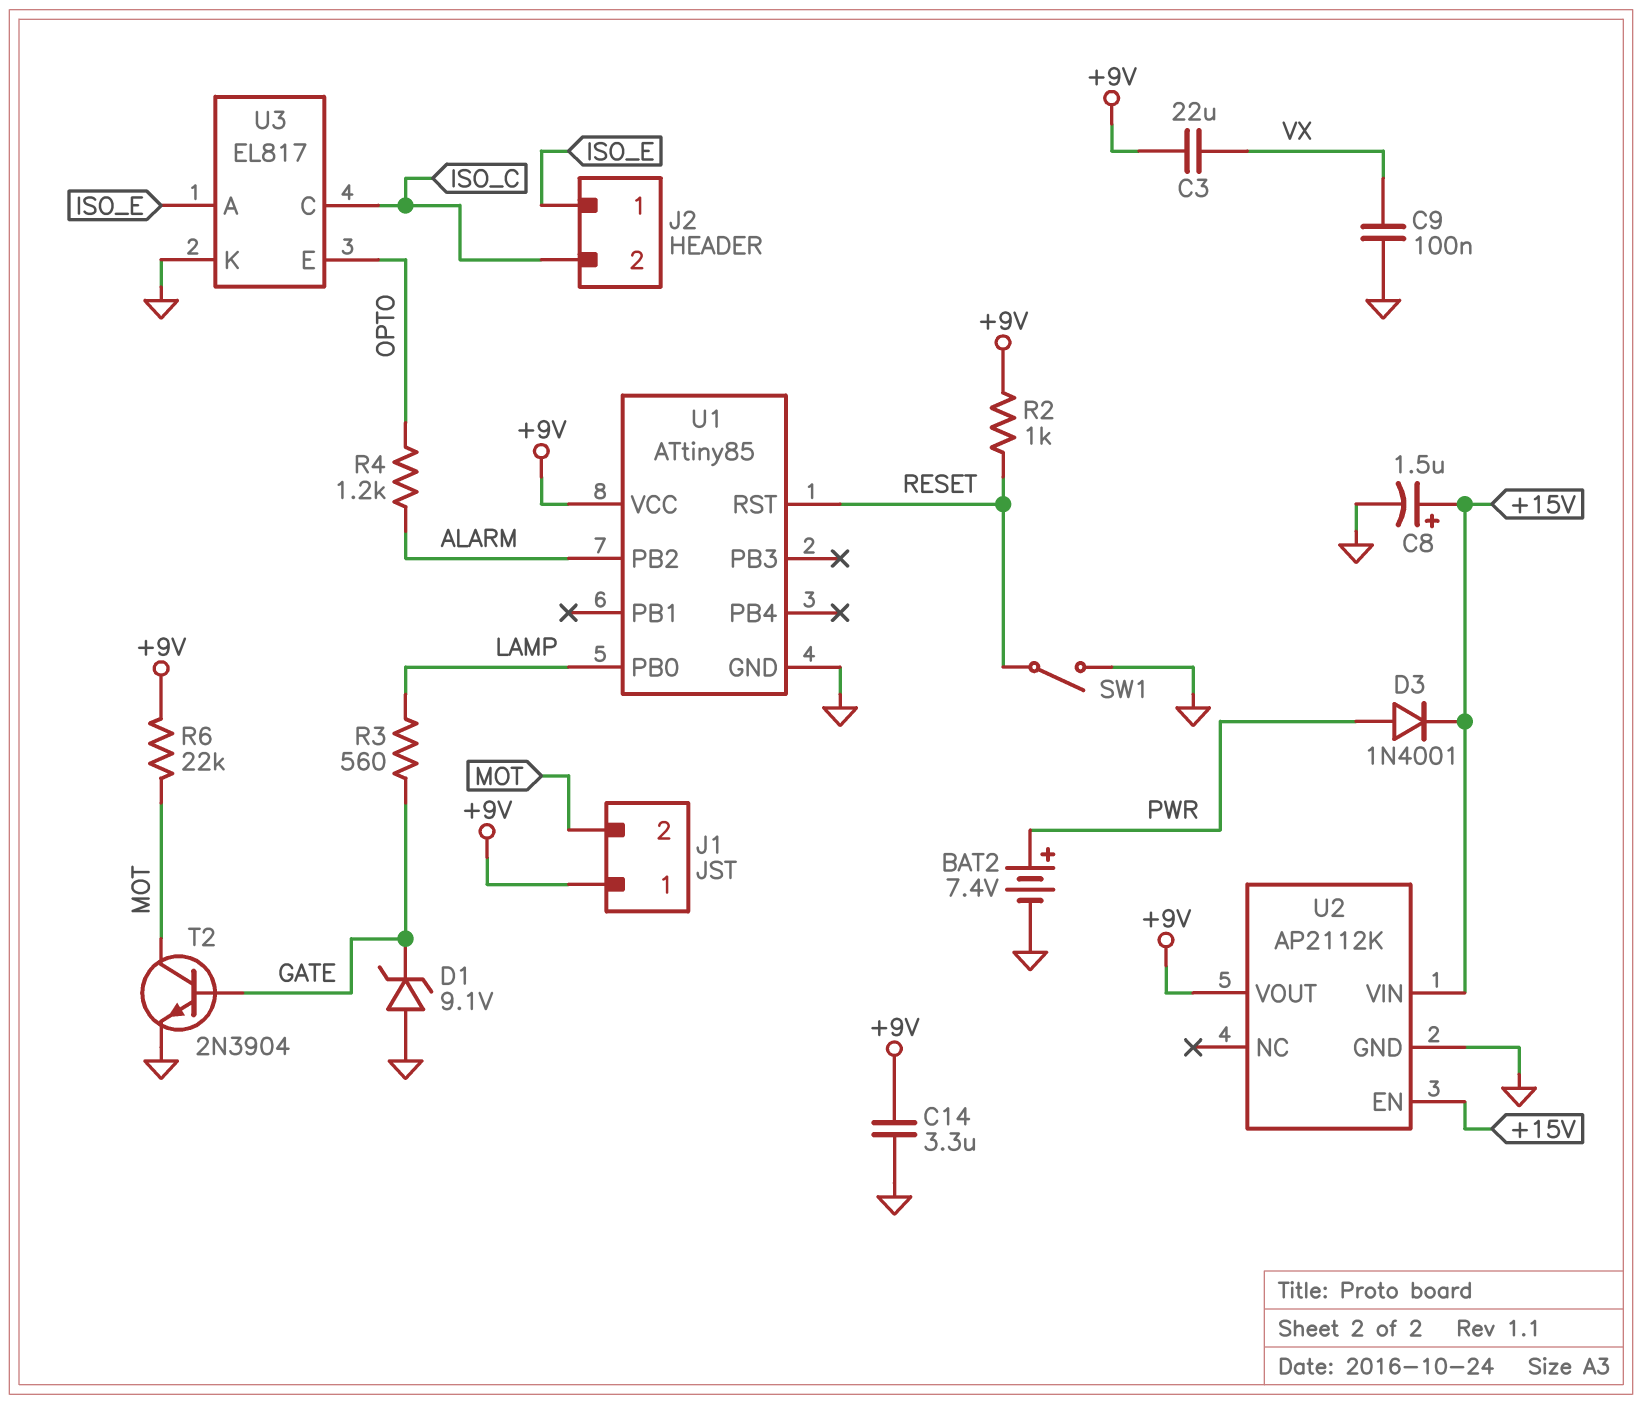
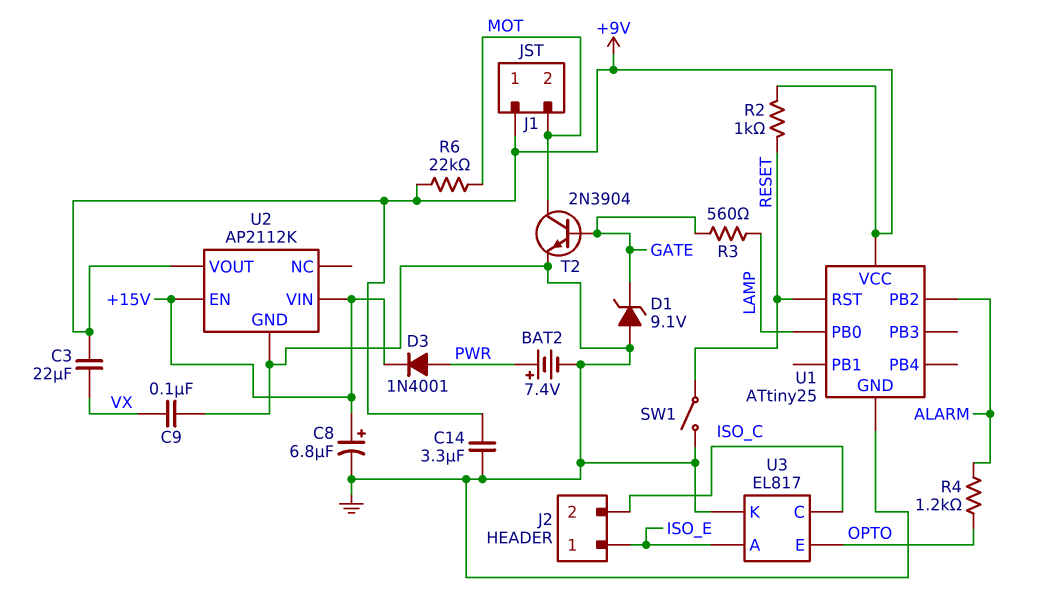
C8: 1.5uF (plus +15V, minus GND) -> 6.8uF (plus +15V, minus GND)
U1: ATtiny85 -> ATtiny25

